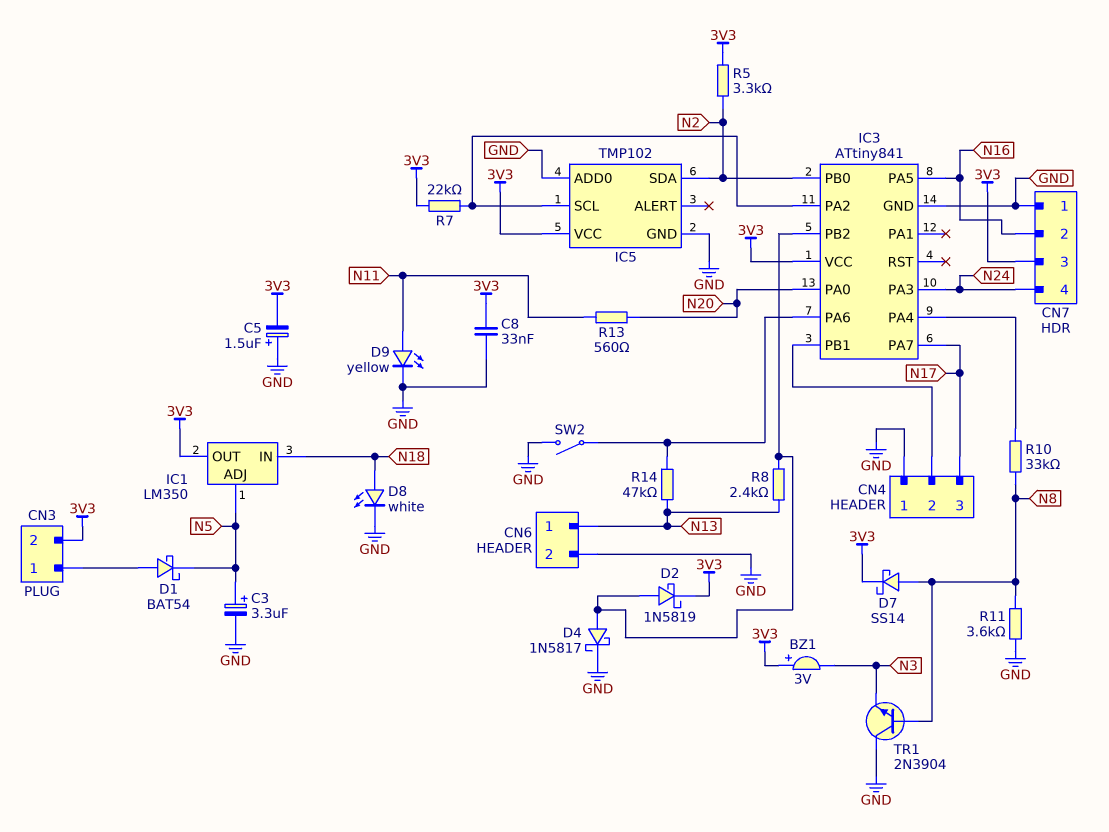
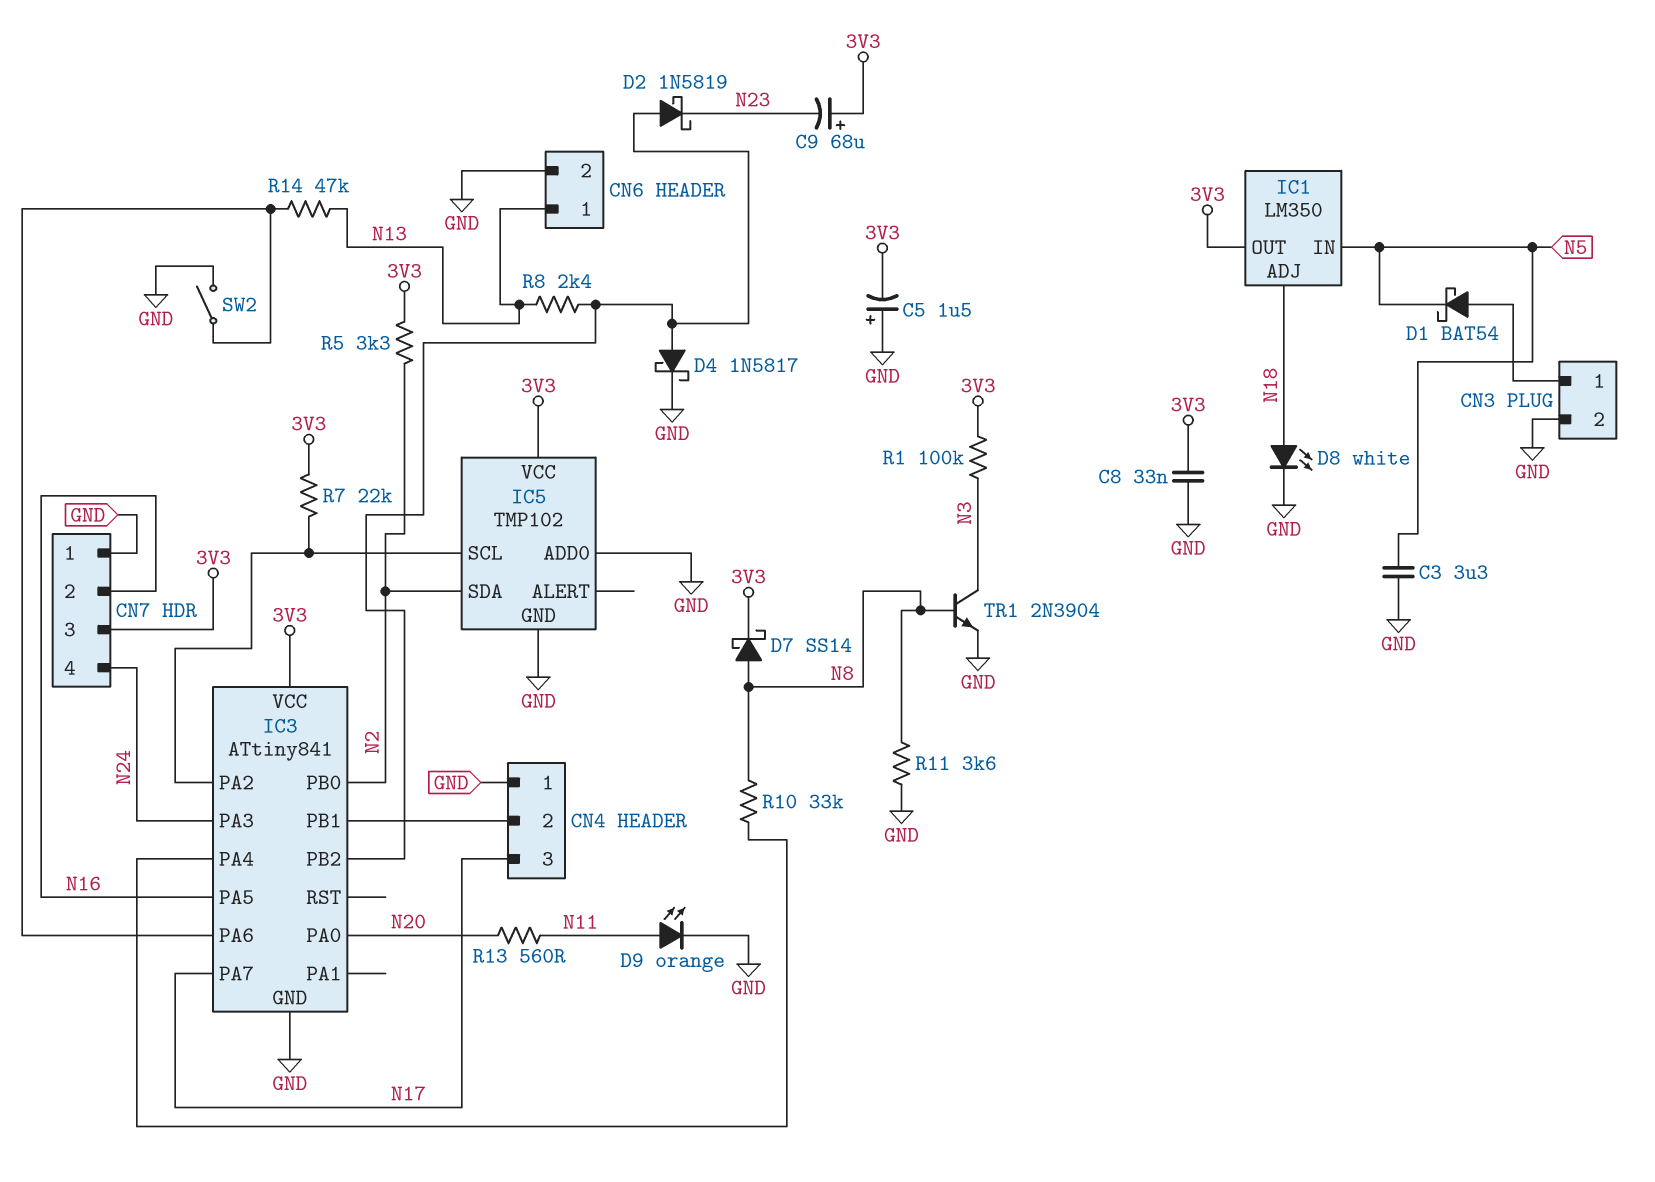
BZ1: buzzer 3V (plus 3V3, minus N3) -> none
C3: 3.3uF (plus N5, minus GND) -> 3.3uF (GND, N5)
C9: none -> 68uF (plus 3V3, minus N23)
CN3 pin 2: 3V3 -> GND
D2: schottky 1N5819 (A IC3/PB2, K 3V3) -> schottky 1N5819 (A IC3/PB2, K N23)
D9: LED yellow (A N11, K GND) -> LED orange (A N11, K GND)
IC1 pin ADJ: N5 -> N18
IC1 pin IN: N18 -> N5
R1: none -> 100k (3V3, N3)
TR1: NPN 2N3904 (B N8, C GND, E N3) -> NPN 2N3904 (B N8, C N3, E GND)

